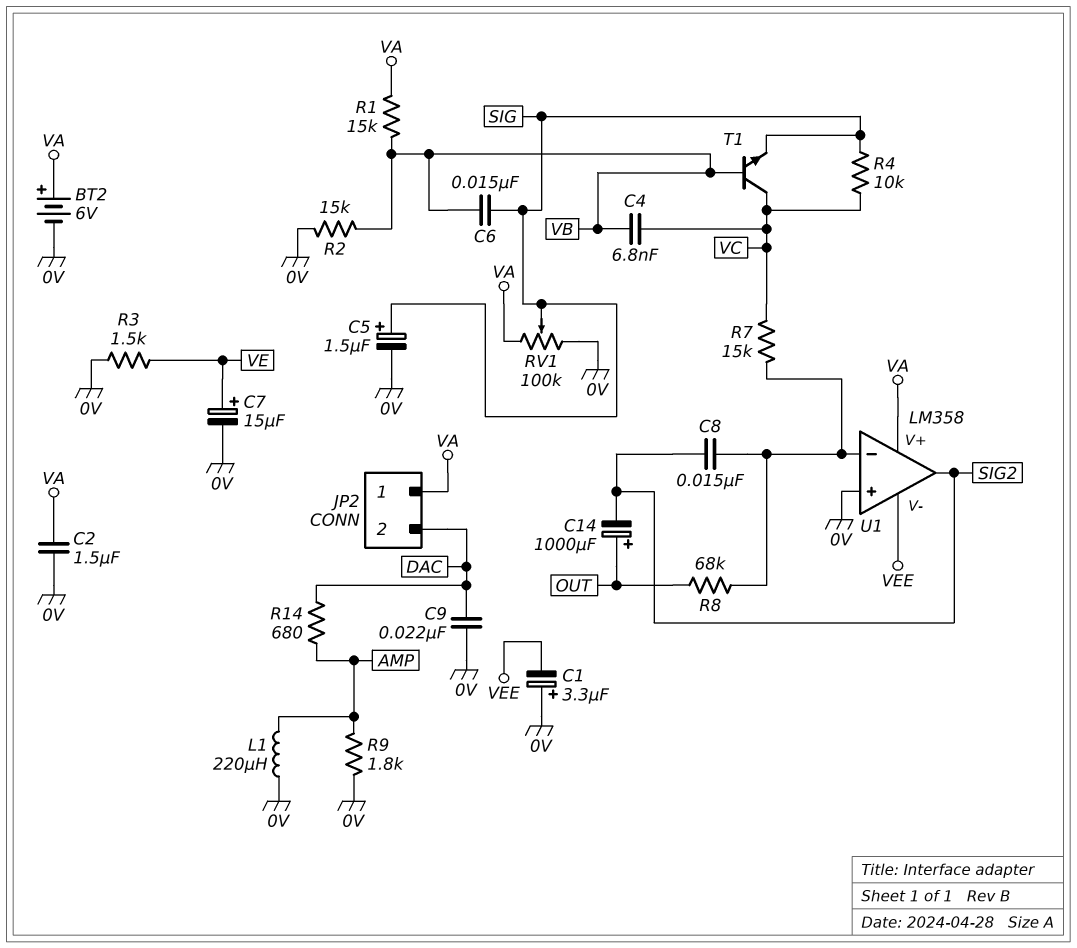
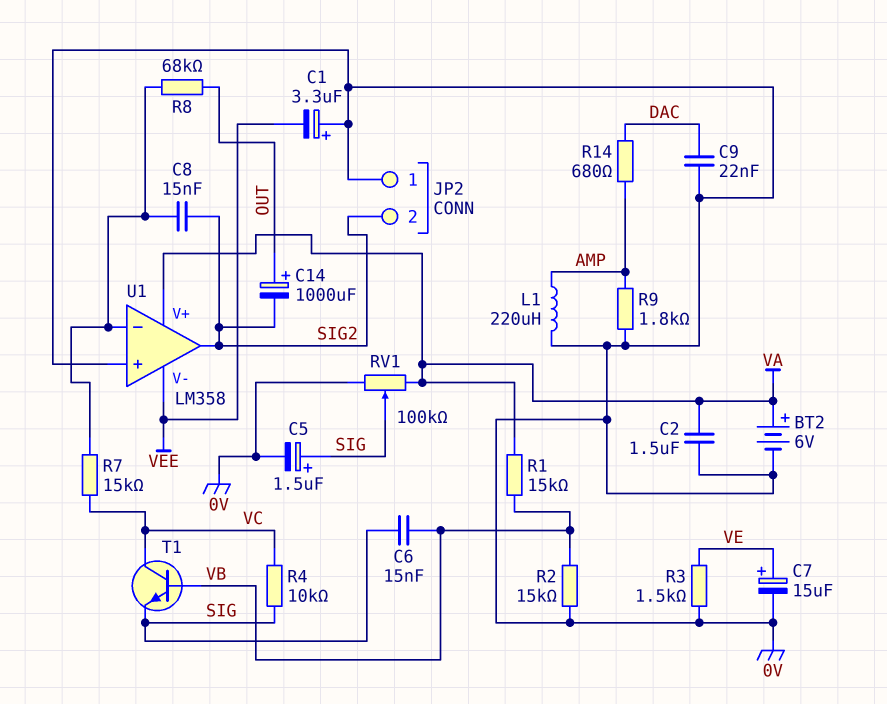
C4: 6.8nF (VB, VC) -> none
JP2 pin 1: VA -> 0V
JP2 pin 2: DAC -> SIG2

